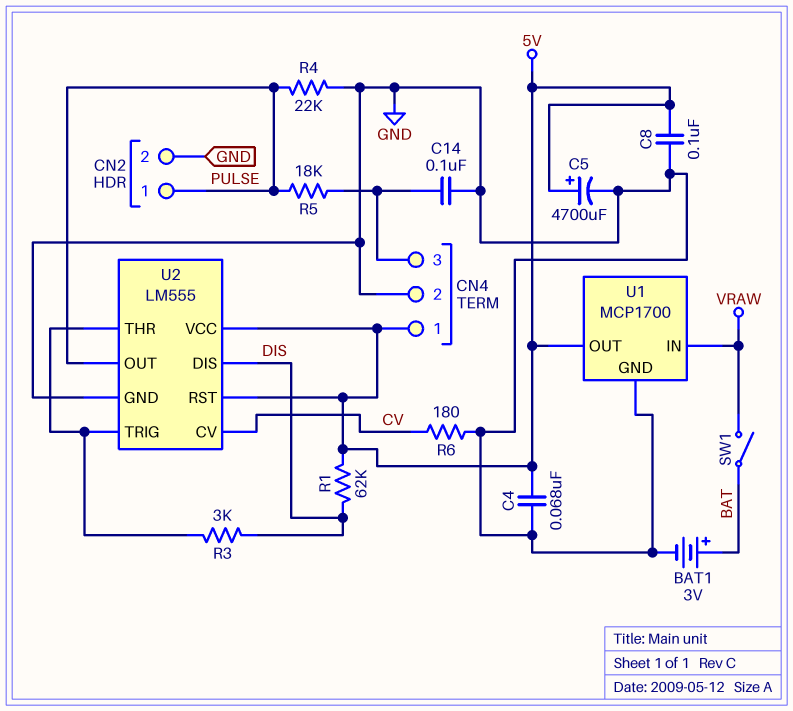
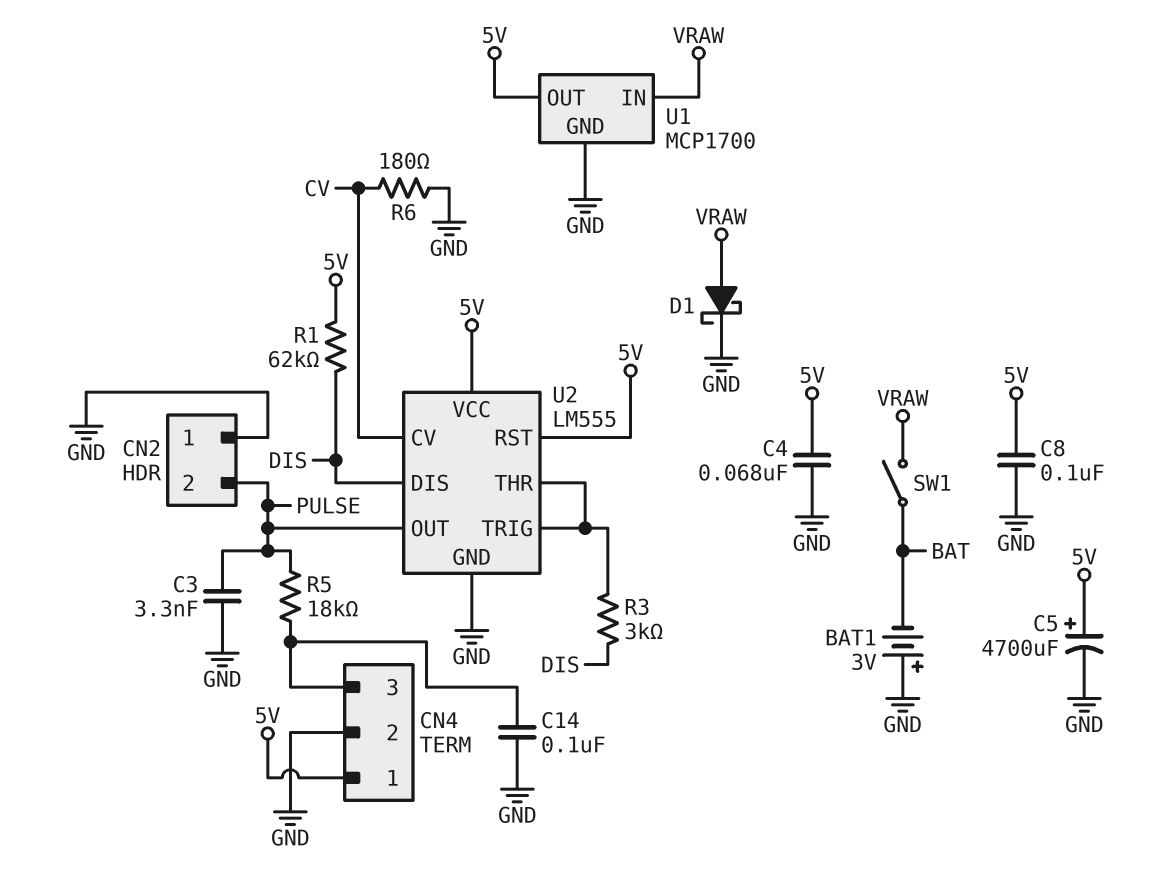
BAT1: 3V (plus BAT, minus GND) -> 3V (plus GND, minus BAT)
C3: none -> 3.3nF (GND, PULSE)
CN2 pin 1: PULSE -> GND
CN2 pin 2: GND -> PULSE
D1: none -> schottky (A VRAW, K GND)
R4: 22k (GND, PULSE) -> none

